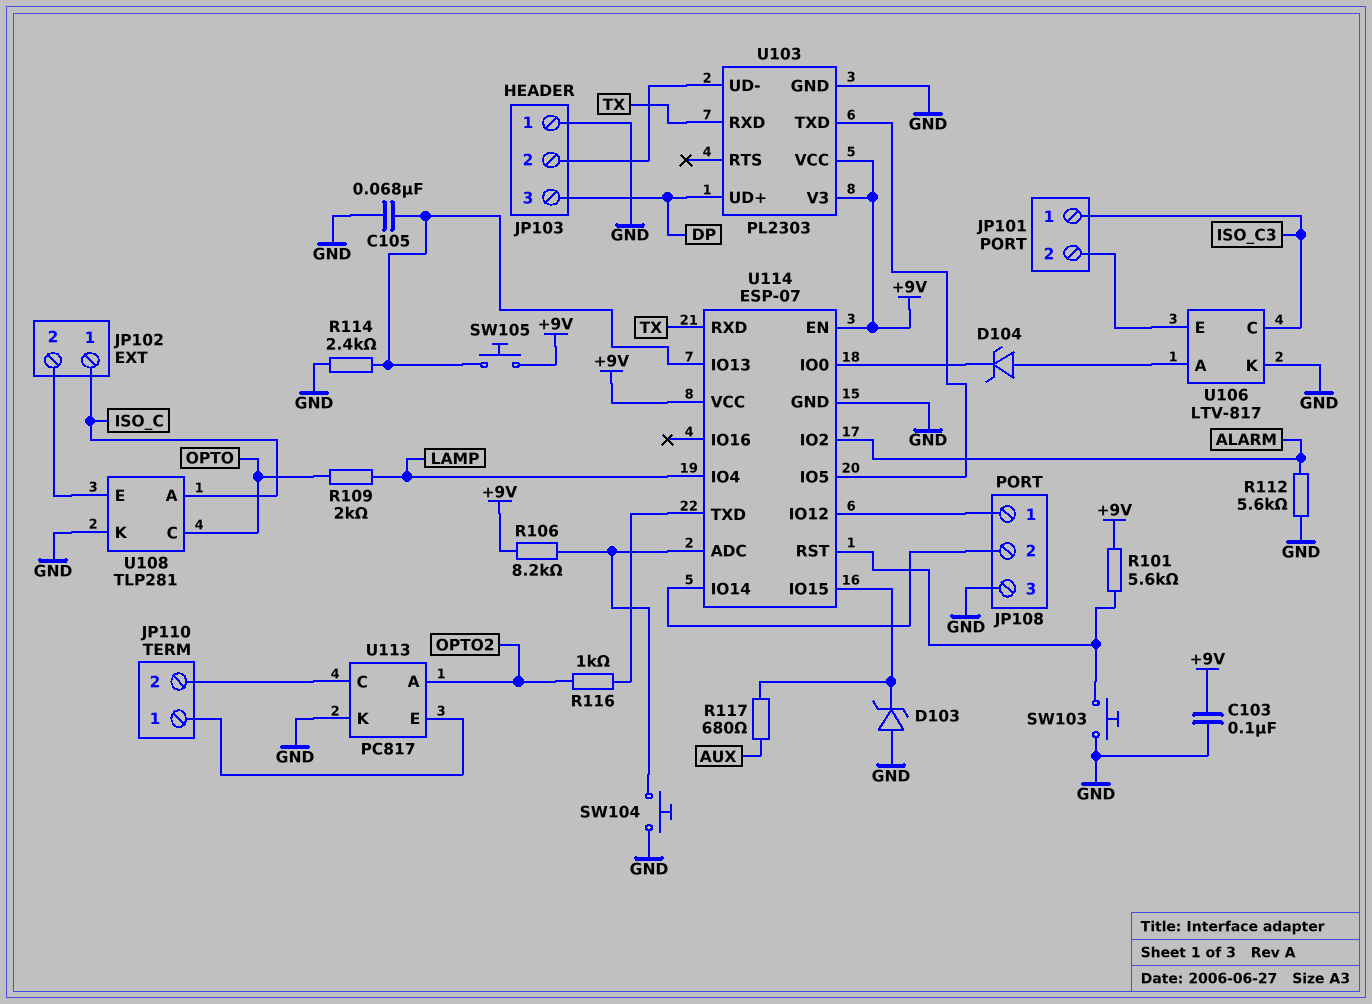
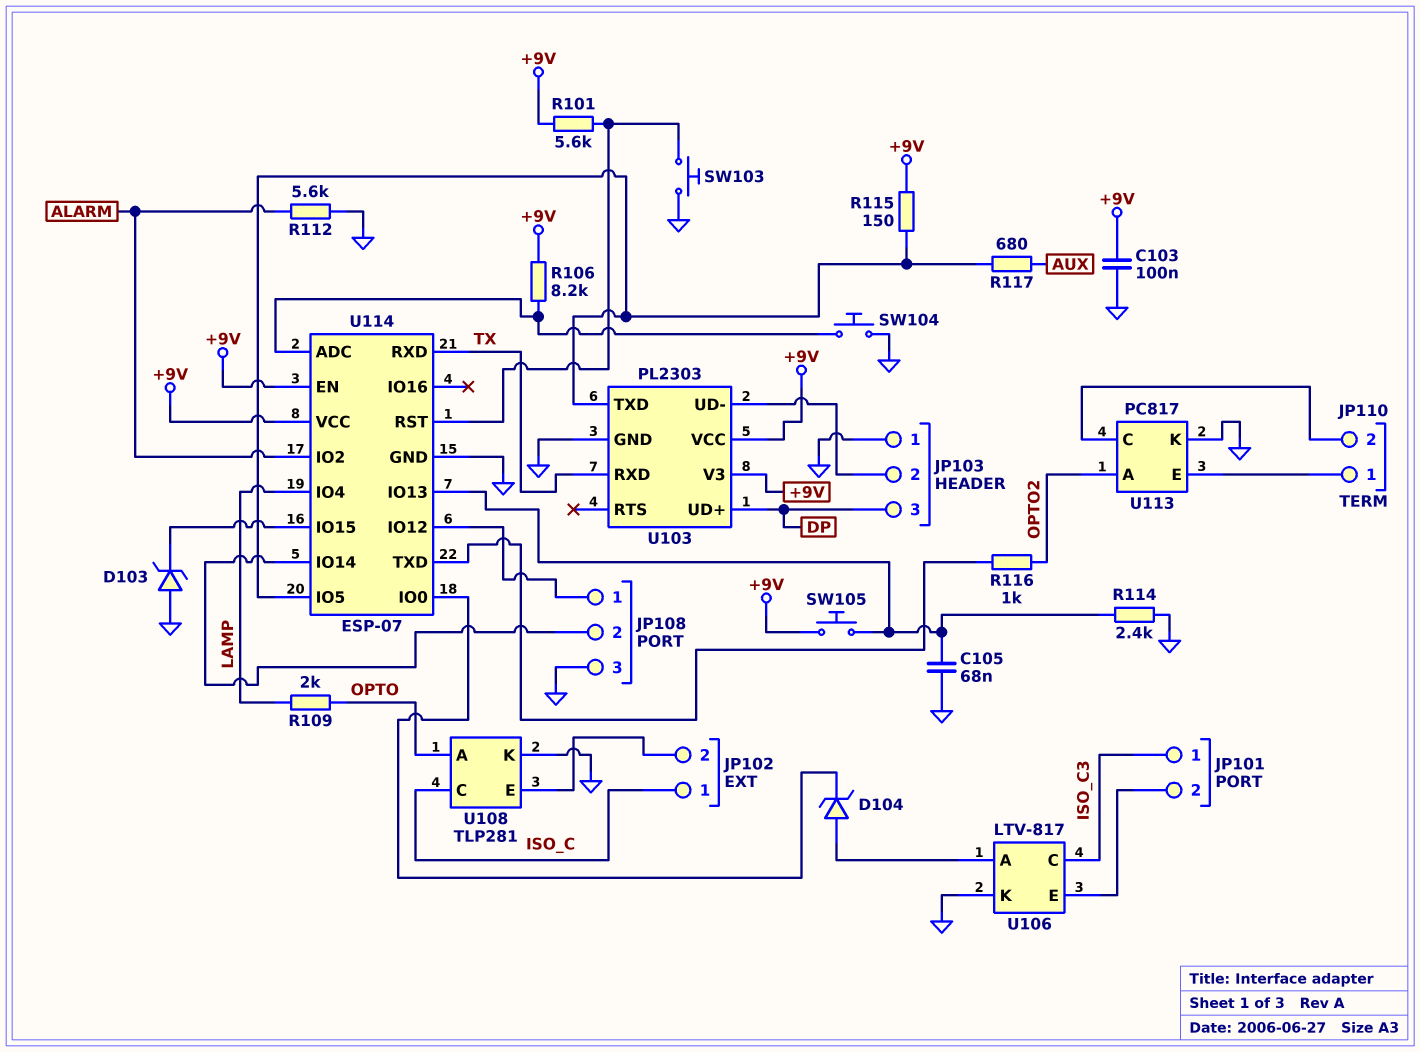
R115: none -> 150 (+9V, U103/TXD)
R117: 680 (AUX, U114/IO15) -> 680 (AUX, U103/TXD)
U108 pin A: ISO_C -> OPTO
U108 pin C: OPTO -> ISO_C

